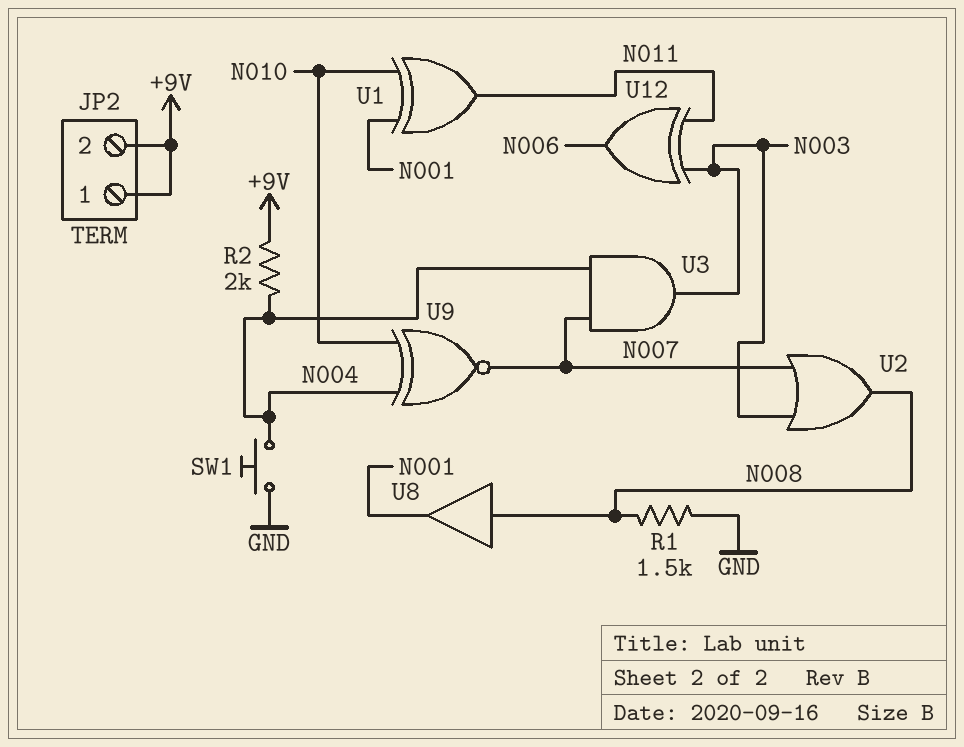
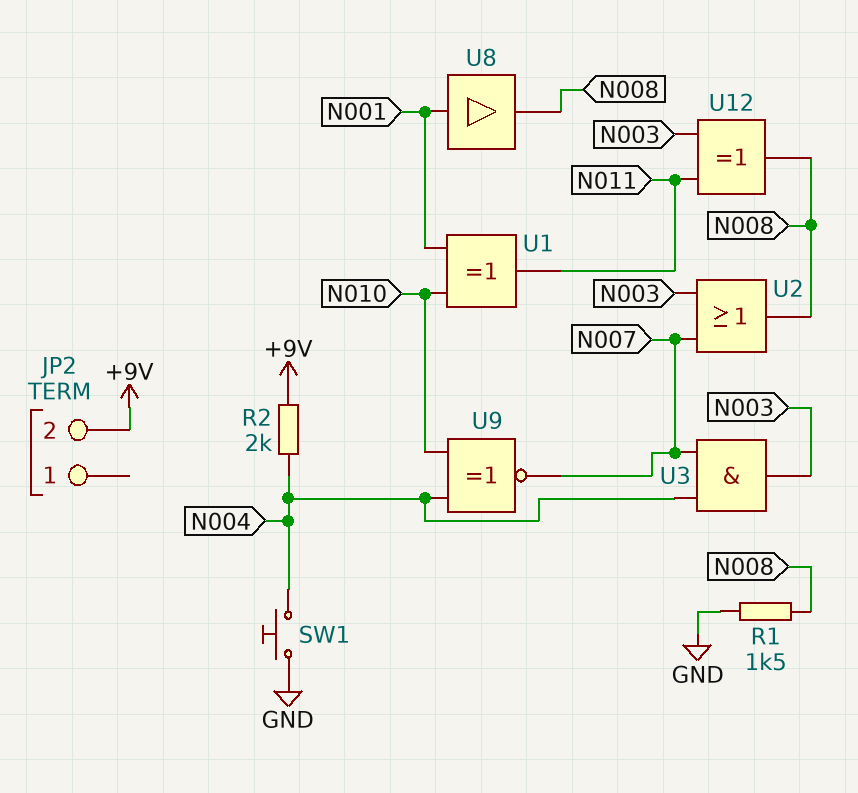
JP2 pin 1: +9V -> none
U8: buffer (in N008, out N001) -> buffer (in N001, out N008)
U12: XOR (in N003, in N011, out N006) -> XOR (in N003, in N011, out N008)

